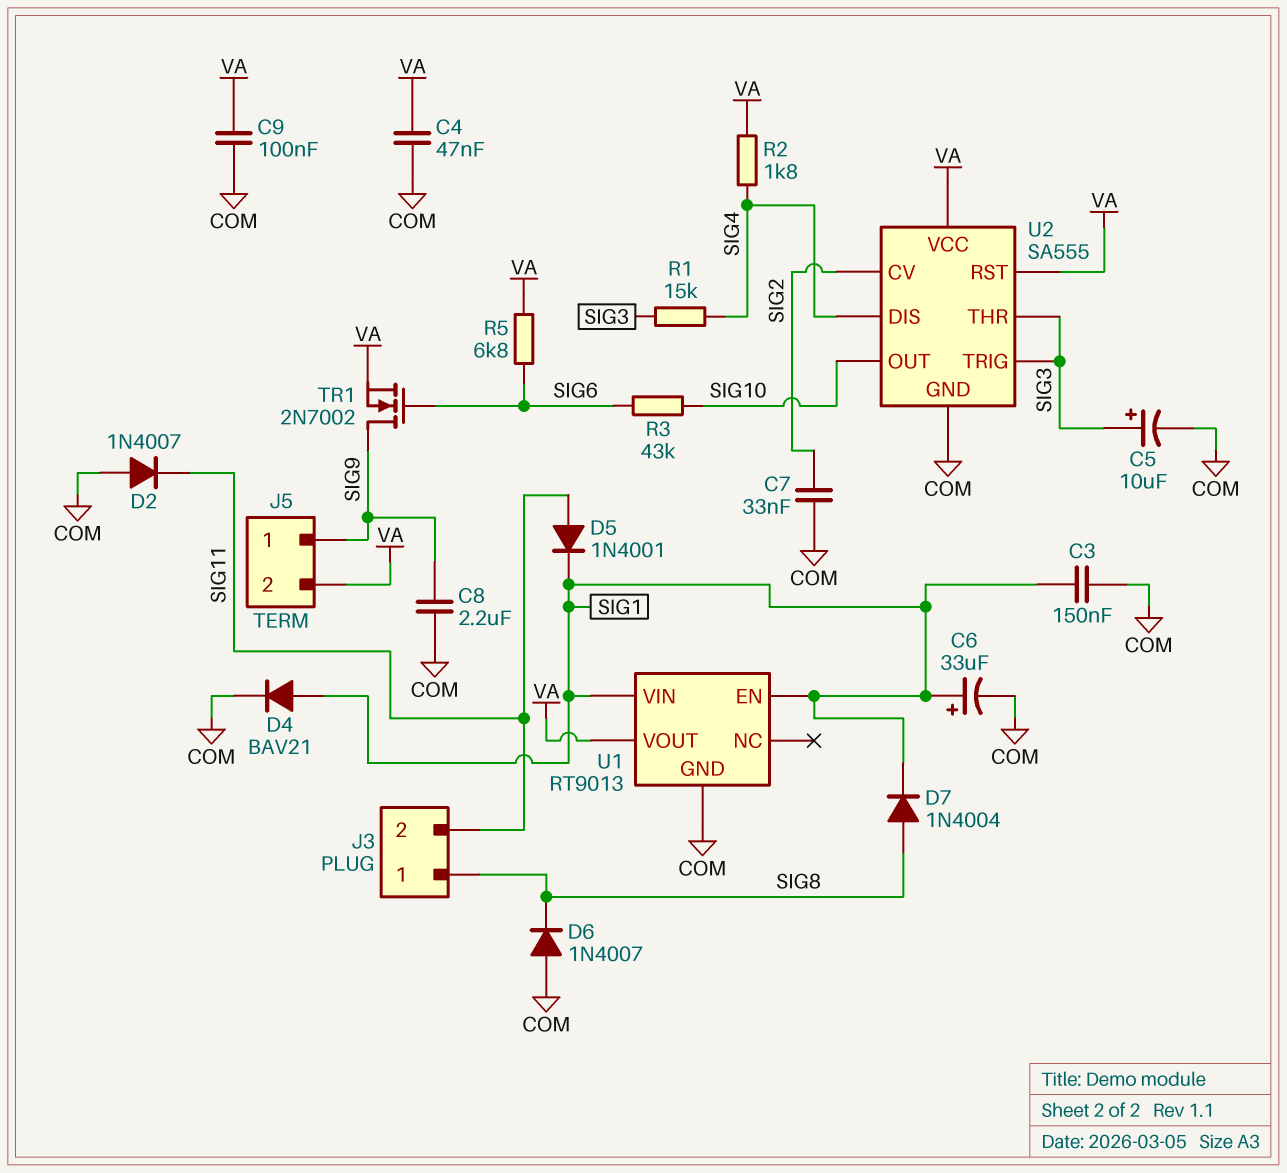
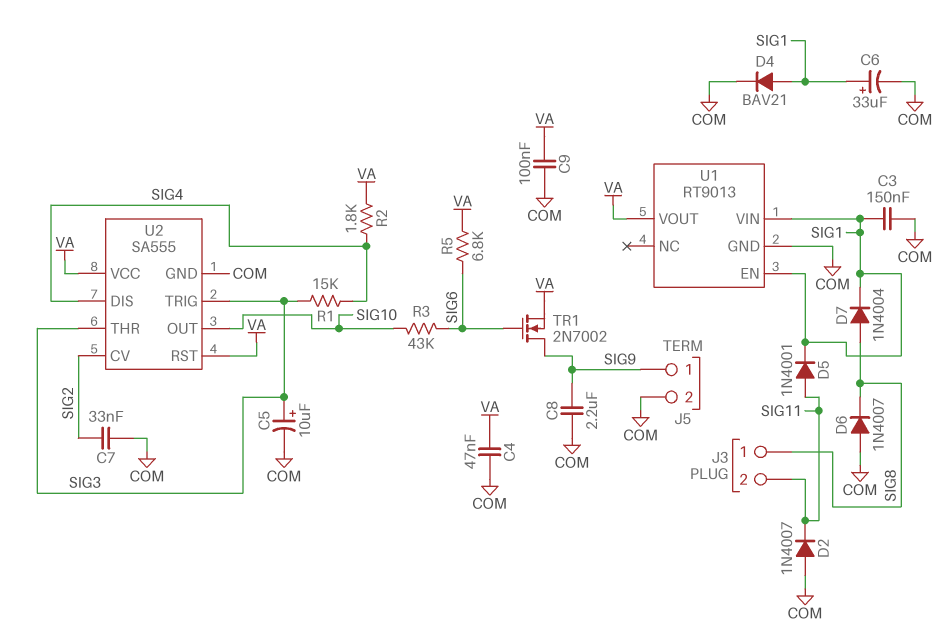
J5 pin 2: VA -> COM

